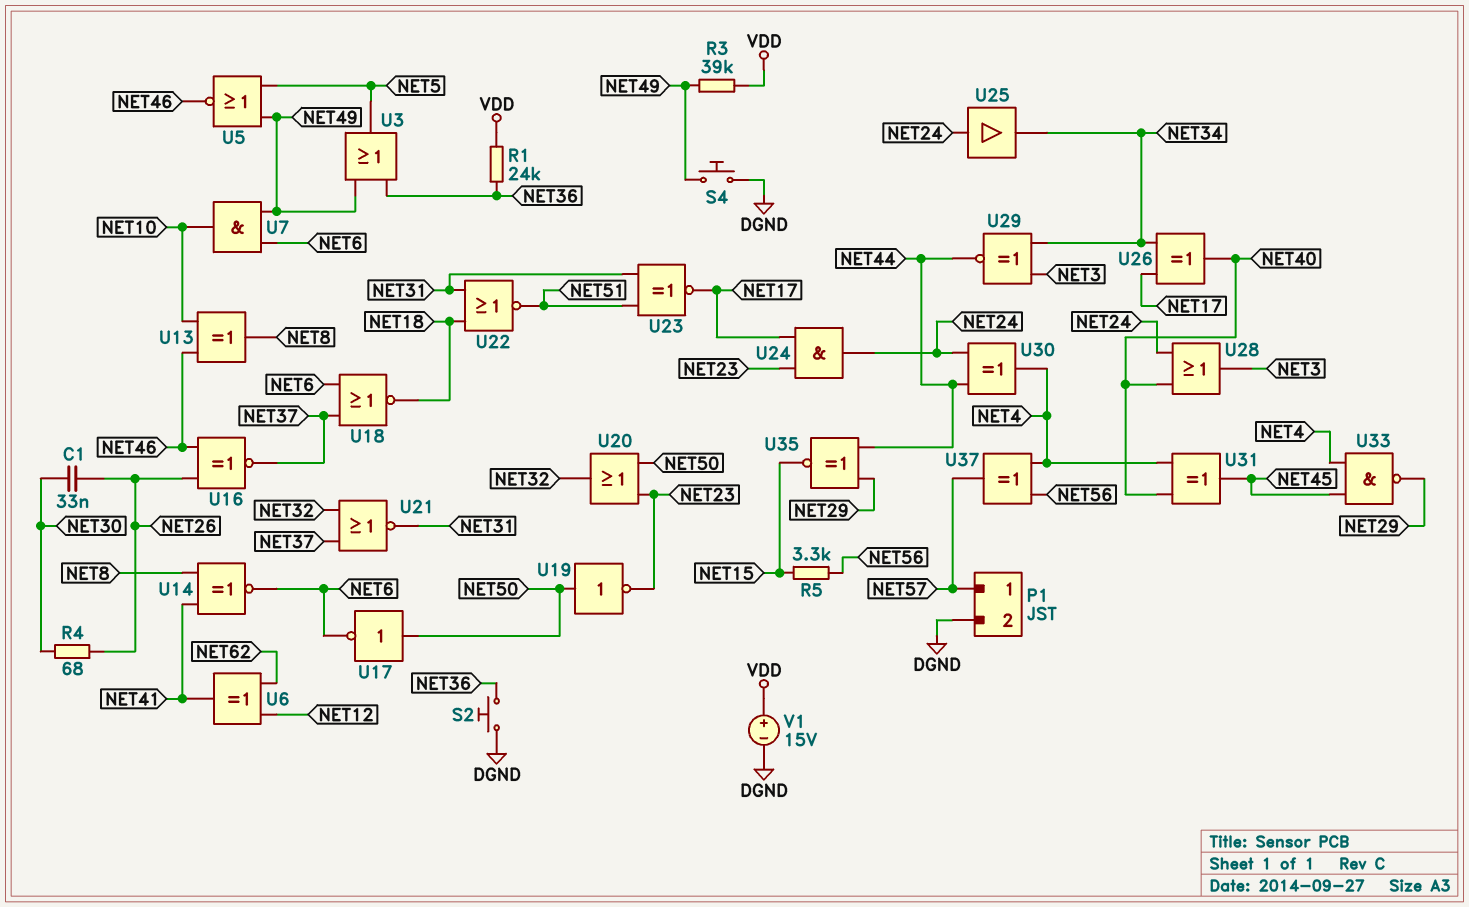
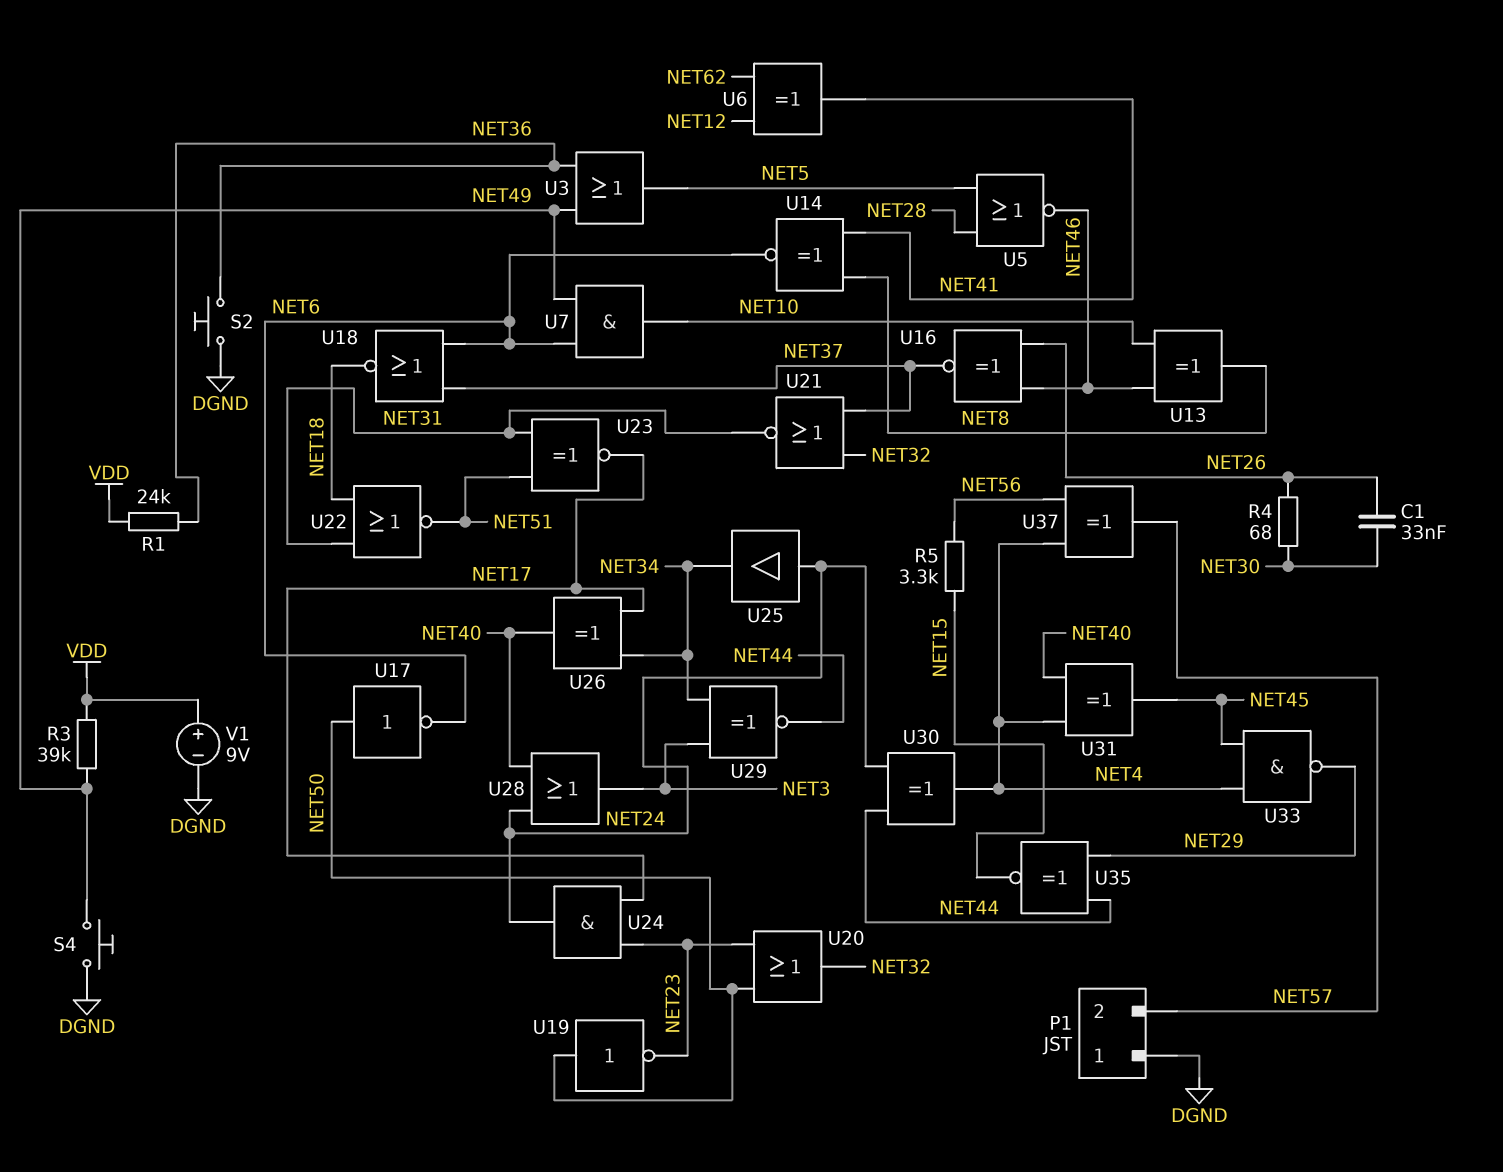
P1 pin 1: NET57 -> DGND
P1 pin 2: DGND -> NET57
U5: NOR (in NET5, in NET49, out NET46) -> NOR (in NET5, in NET28, out NET46)
V1: 15V (plus VDD, minus DGND) -> 9V (plus VDD, minus DGND)

